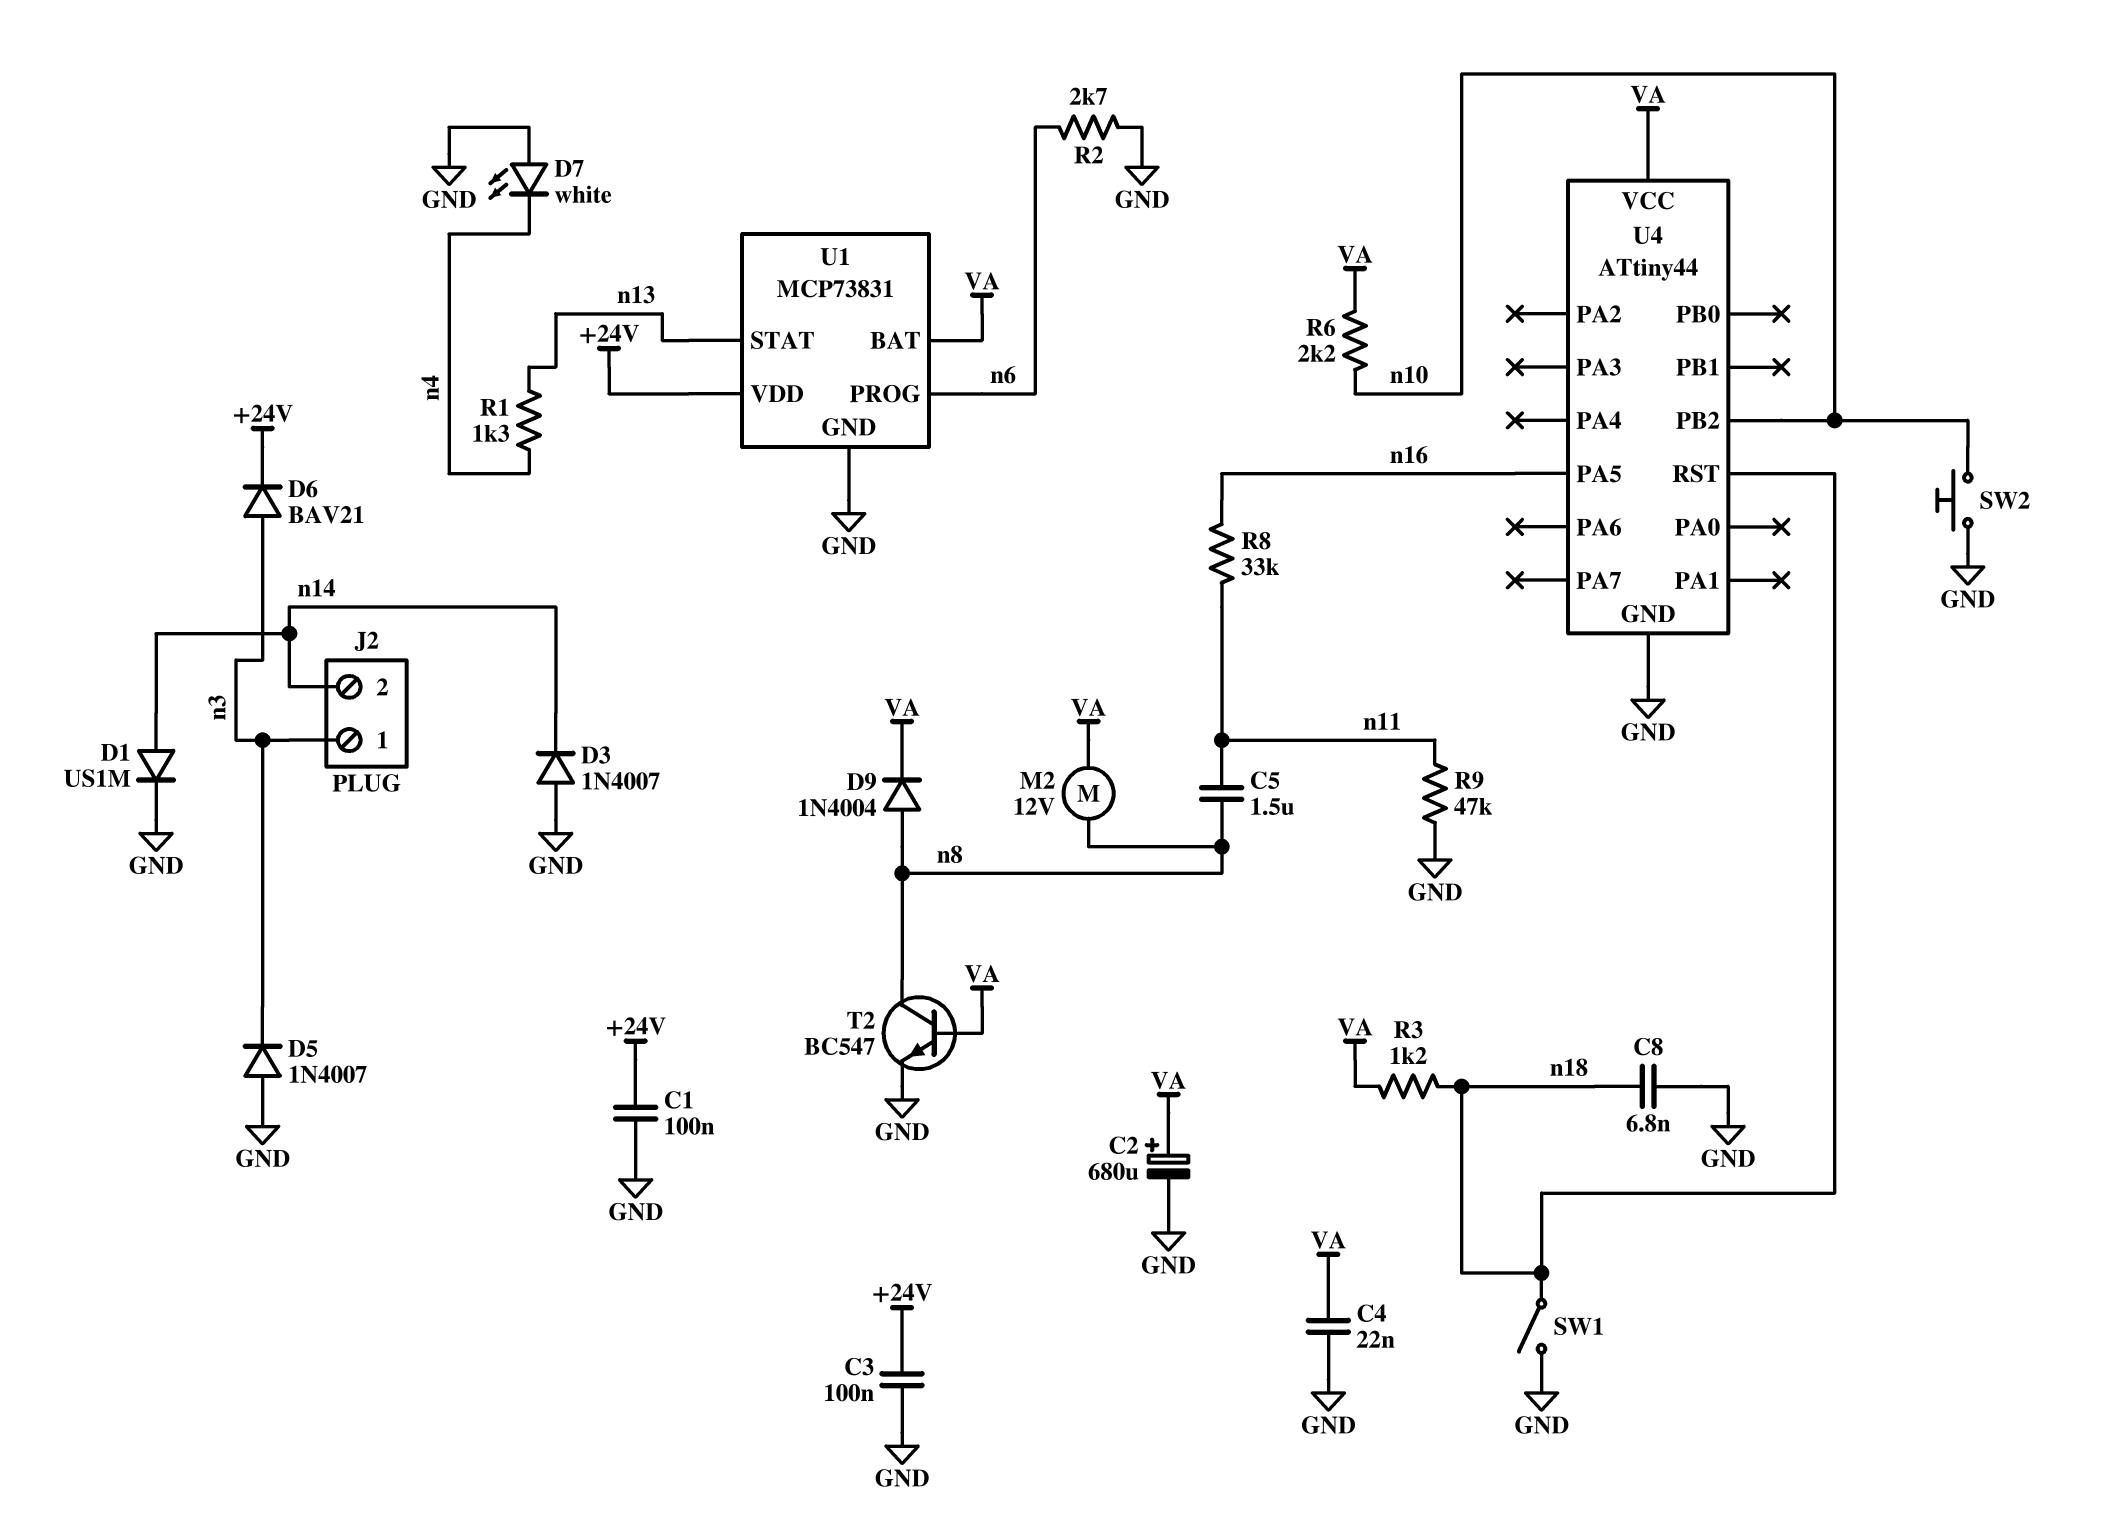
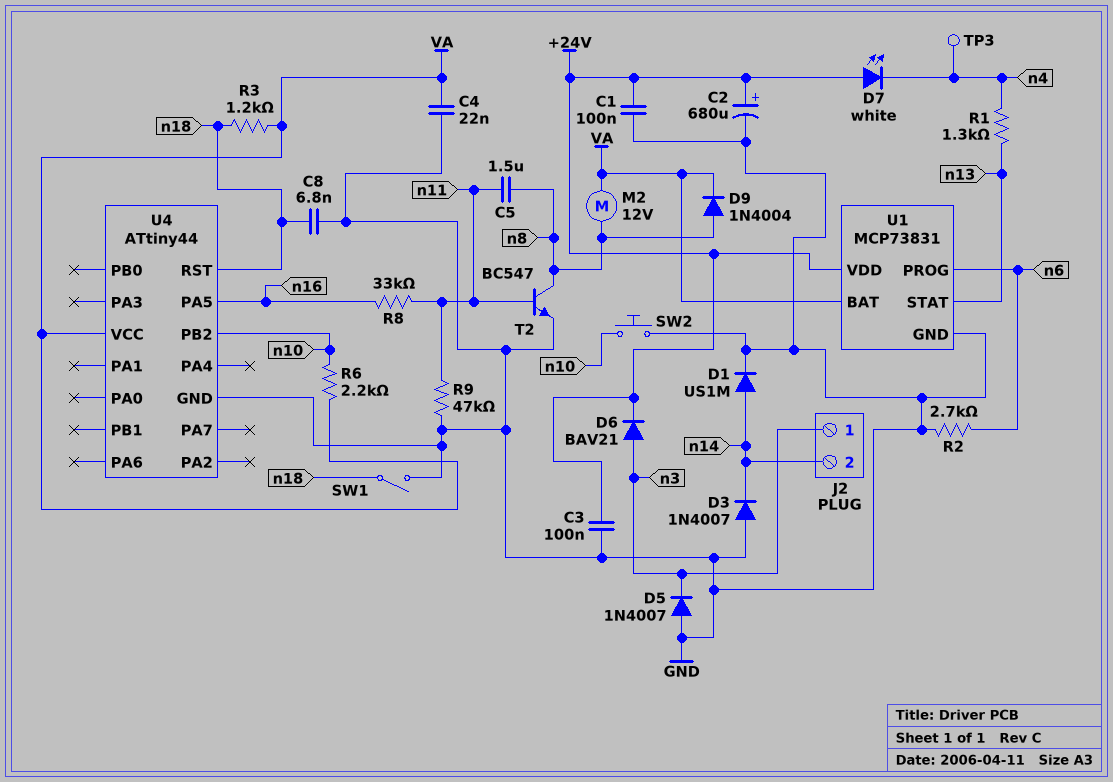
C2: 680uF (plus VA, minus GND) -> 680uF (plus +24V, minus GND)
D7: LED white (A GND, K n4) -> LED white (A +24V, K n4)
T2: NPN BC547 (B VA, C n8, E GND) -> NPN BC547 (B n11, C n8, E GND)
TP3: none -> test point (n4)

